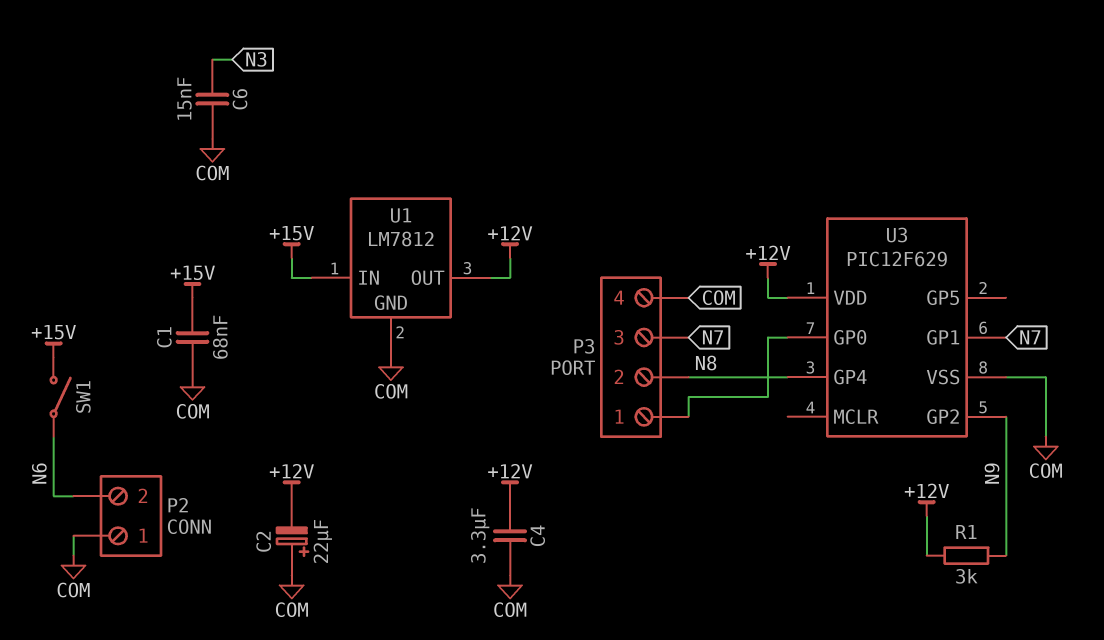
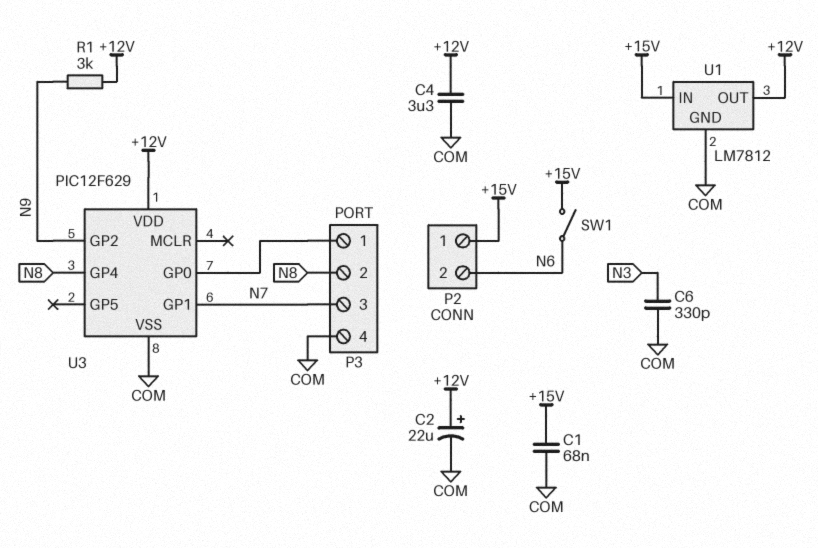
C2: 22uF (plus COM, minus +12V) -> 22uF (plus +12V, minus COM)
C6: 15nF (COM, N3) -> 330pF (COM, N3)
P2 pin 1: COM -> +15V

